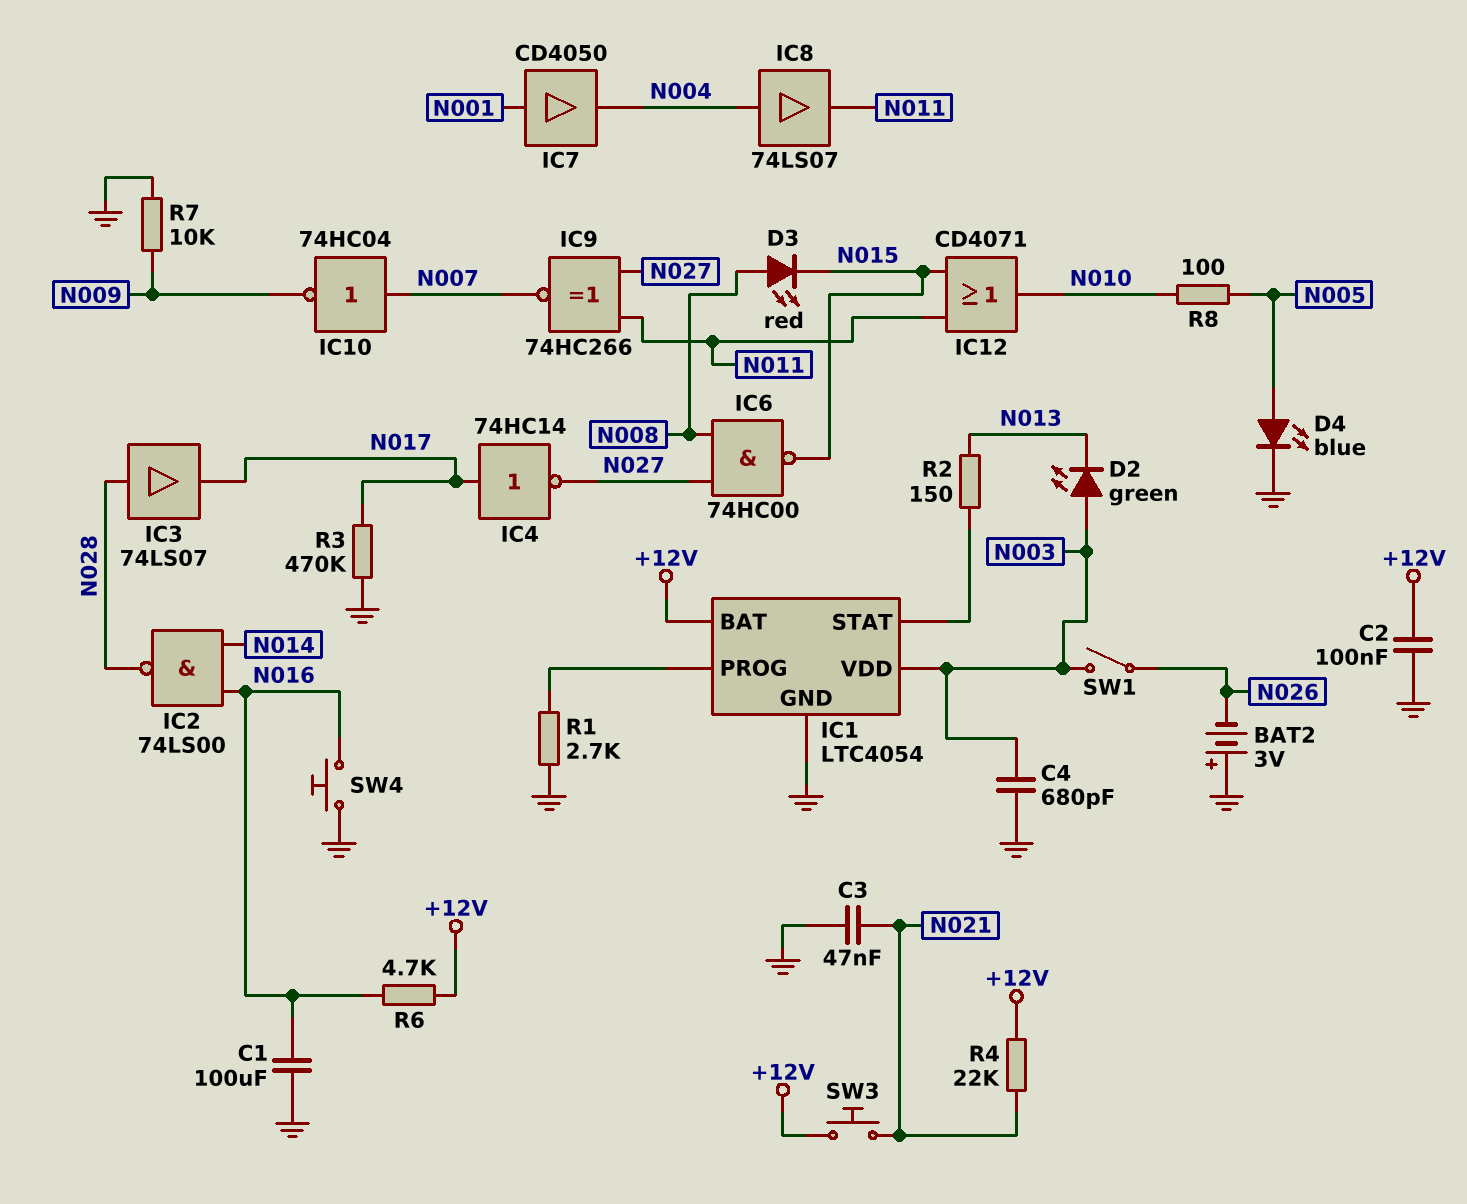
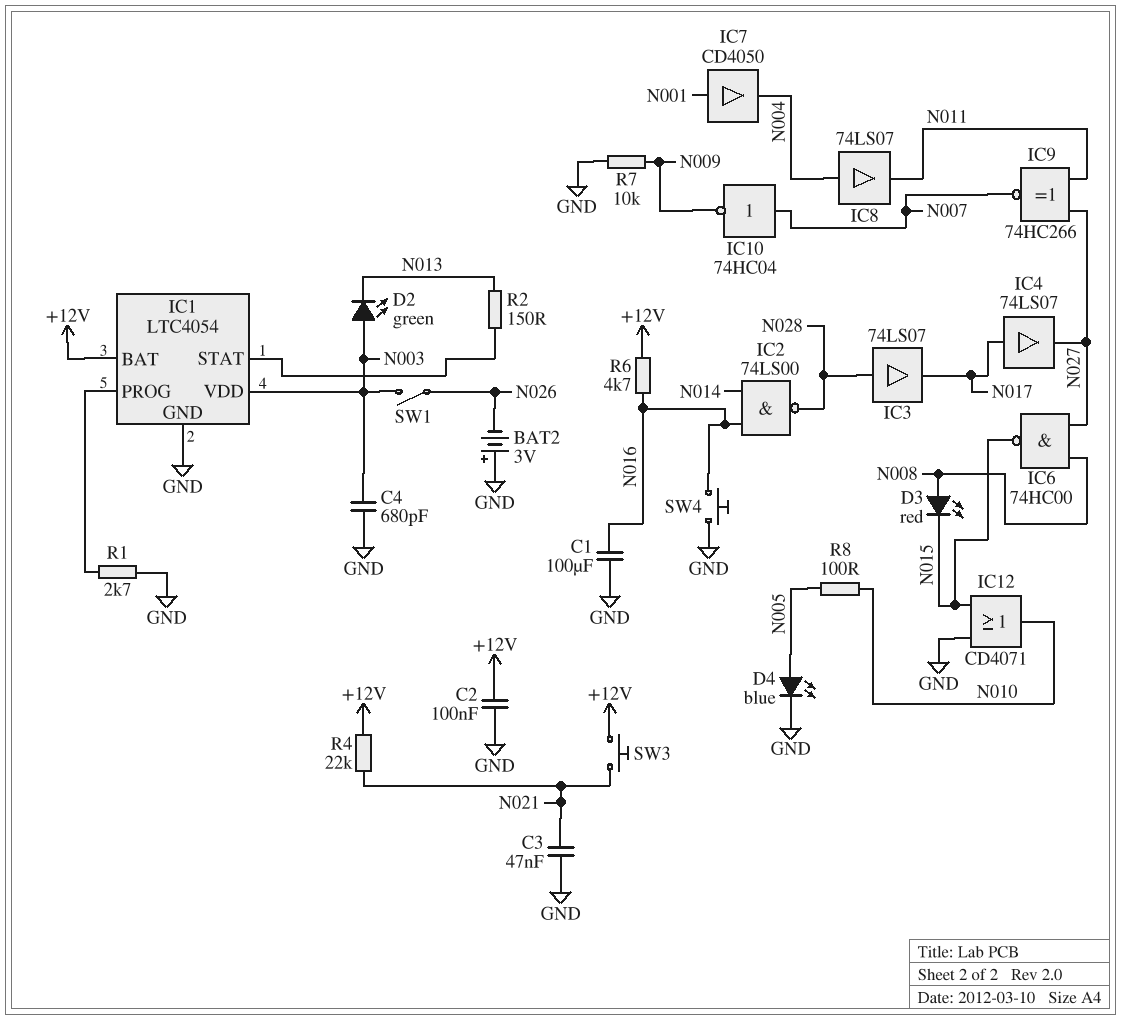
IC4: NOT 74HC14 (in N017, out N027) -> buffer 74LS07 (in N017, out N027)
IC12: OR CD4071 (in N011, in N015, out N010) -> OR CD4071 (in GND, in N015, out N010)
R3: 470k (GND, N017) -> none

